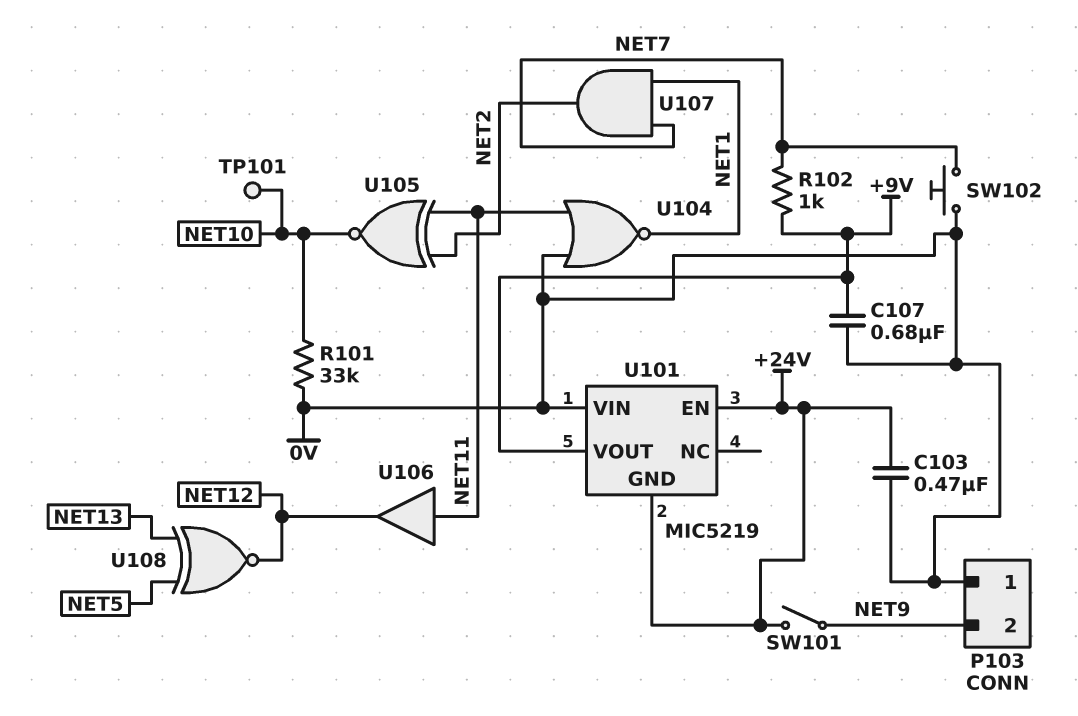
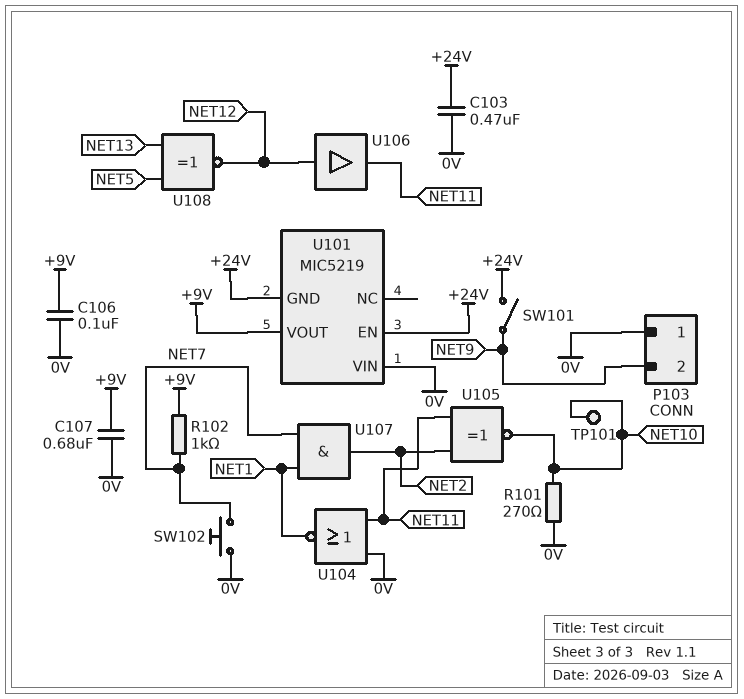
C106: none -> 100nF (+9V, 0V)
R101: 33k (0V, NET10) -> 270 (0V, NET10)
U106: buffer (in NET11, out NET12) -> buffer (in NET12, out NET11)

